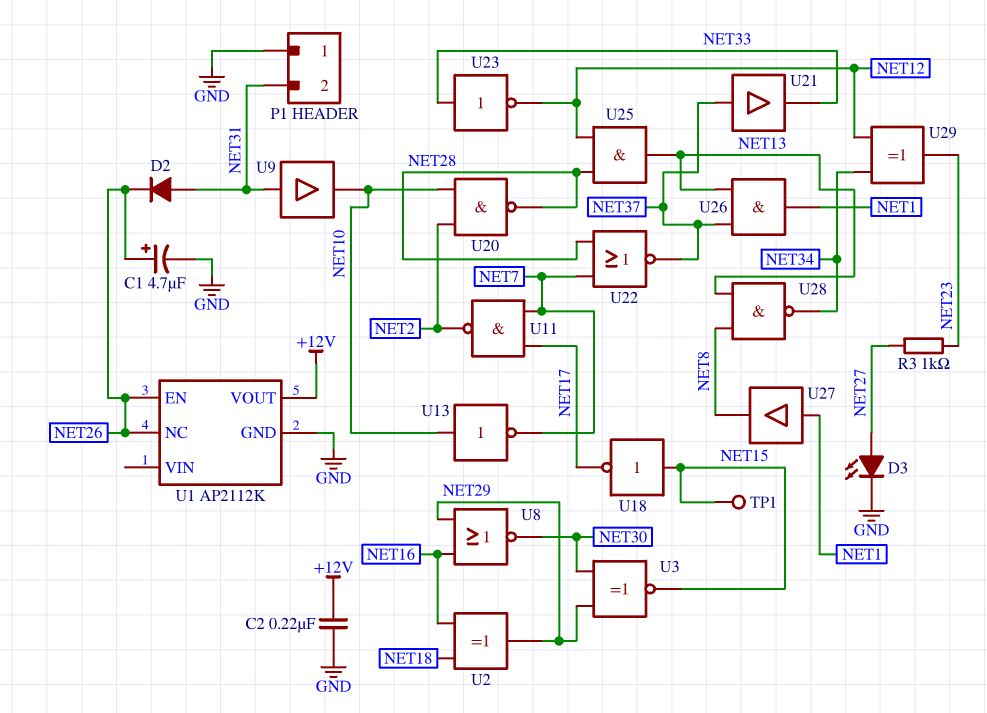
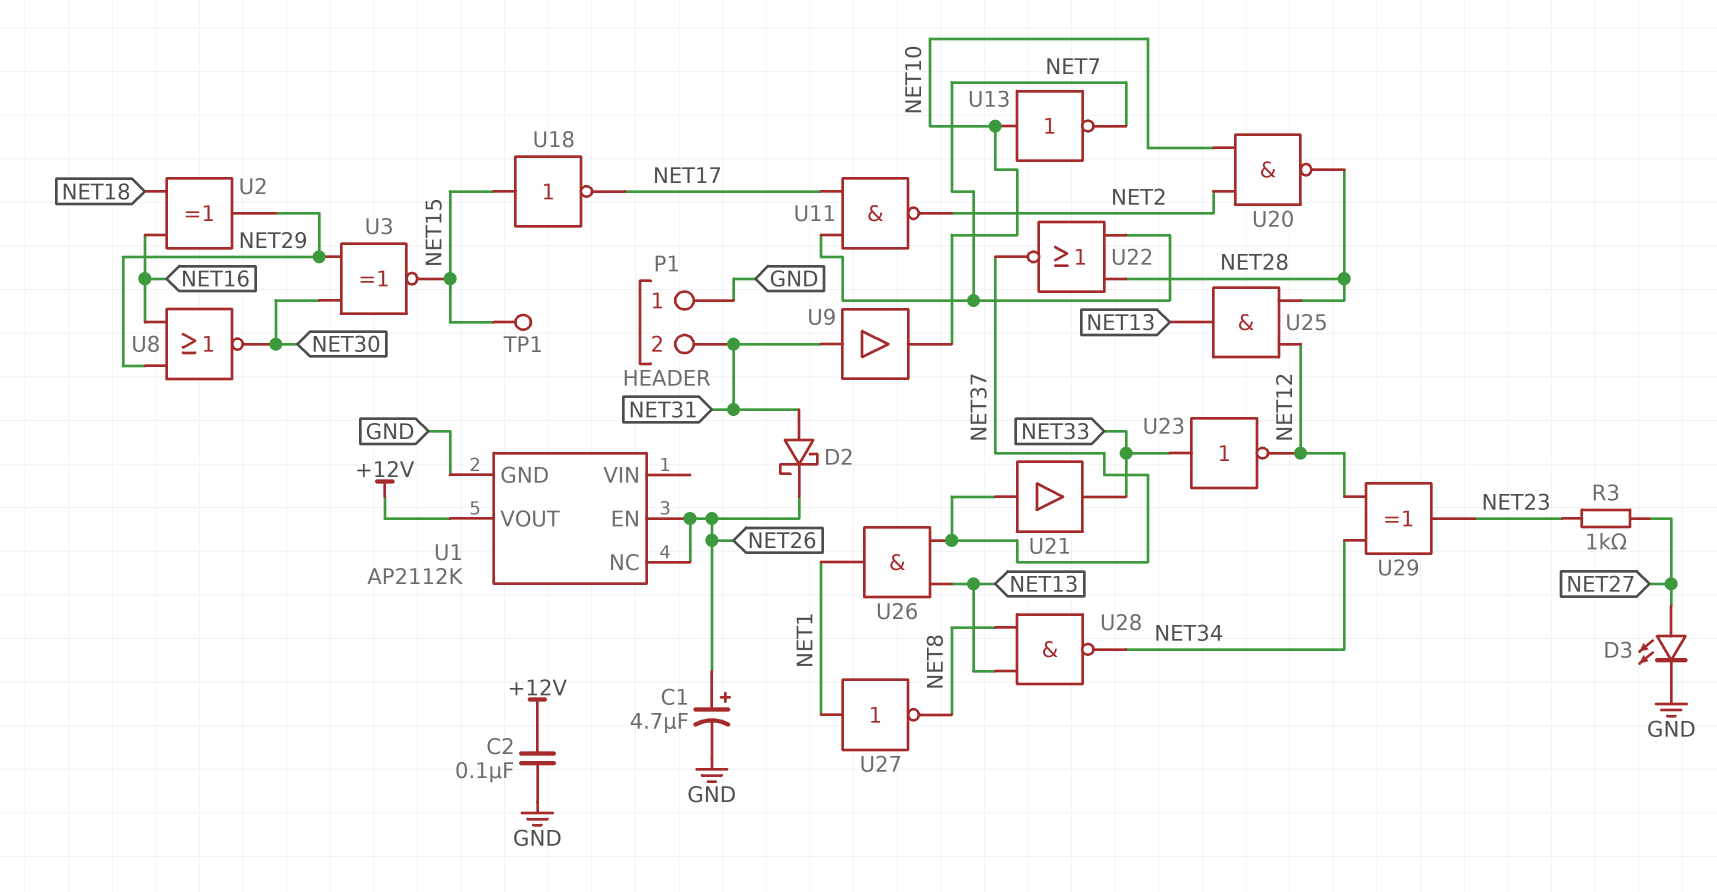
C2: 220nF (+12V, GND) -> 100nF (+12V, GND)
D2: diode (A NET31, K NET26) -> schottky (A NET31, K NET26)
U27: buffer (in NET1, out NET8) -> NOT (in NET1, out NET8)

